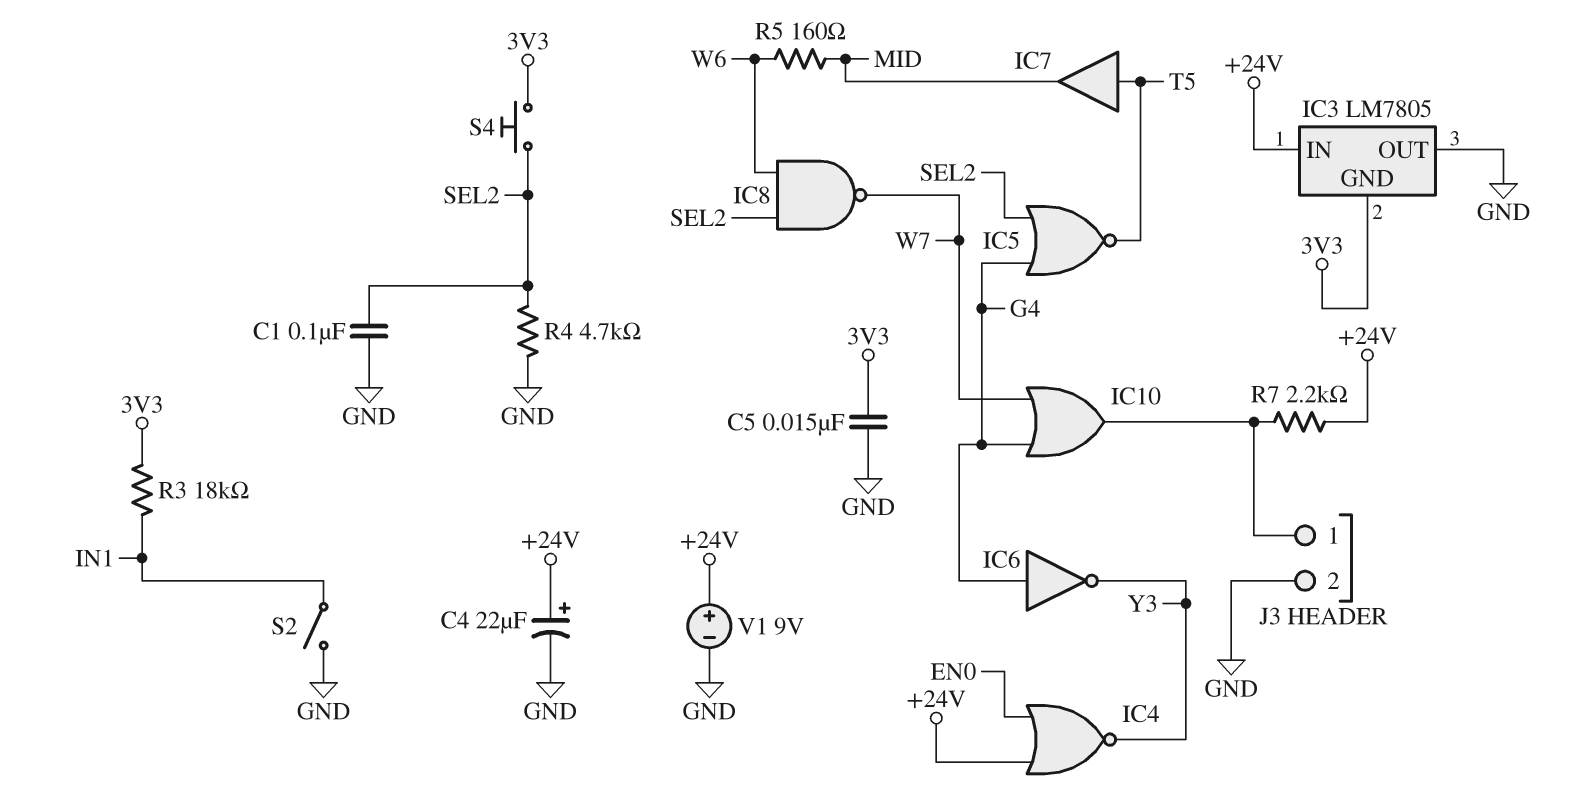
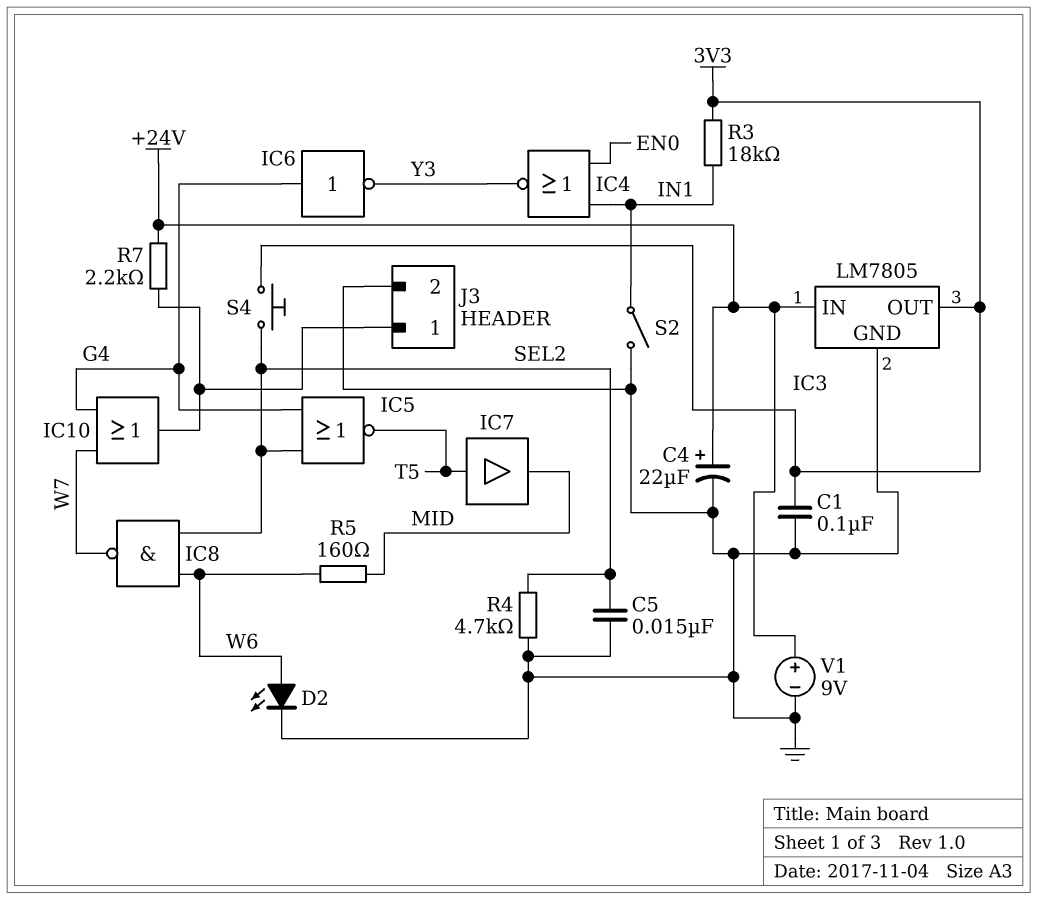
C1: 100nF (GND, SEL2) -> 100nF (3V3, GND)
C5: 15nF (3V3, GND) -> 15nF (GND, SEL2)
D2: none -> LED (A W6, K GND)
IC3 pin GND: 3V3 -> GND
IC3 pin OUT: GND -> 3V3
IC4: NOR (in +24V, in EN0, out Y3) -> NOR (in EN0, in IN1, out Y3)

